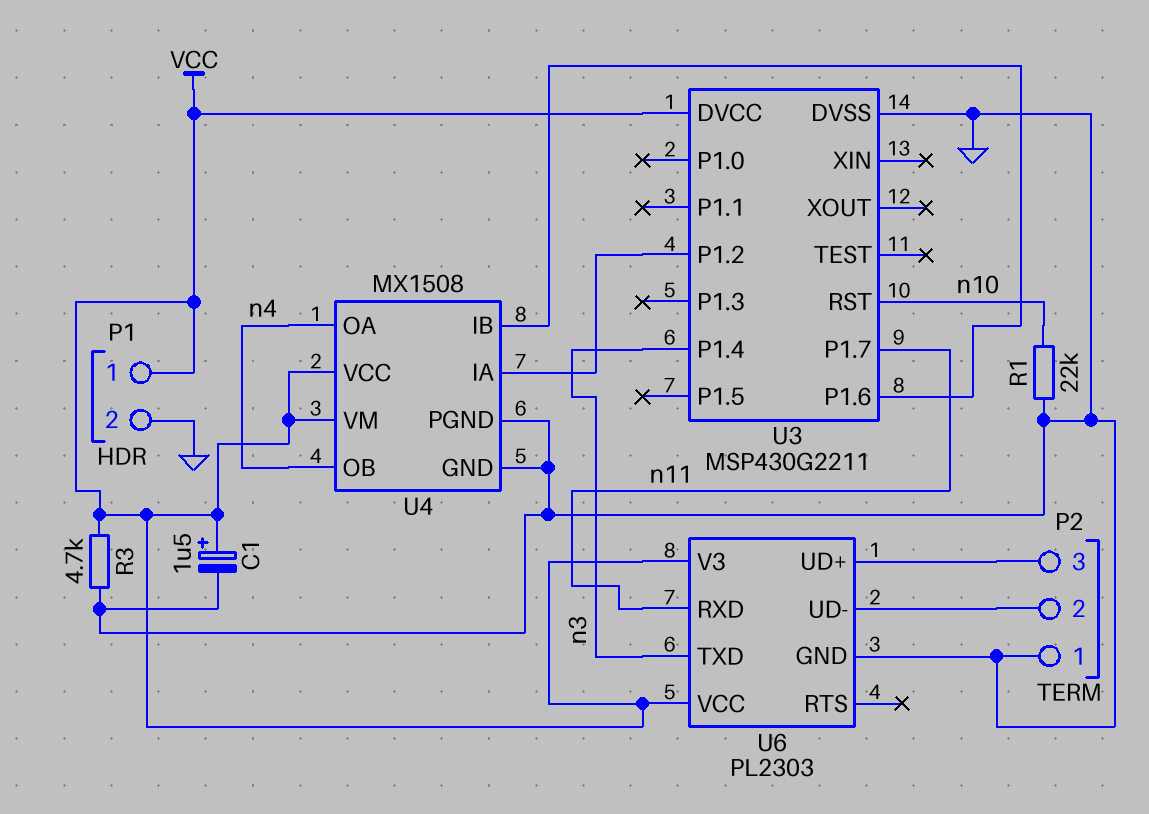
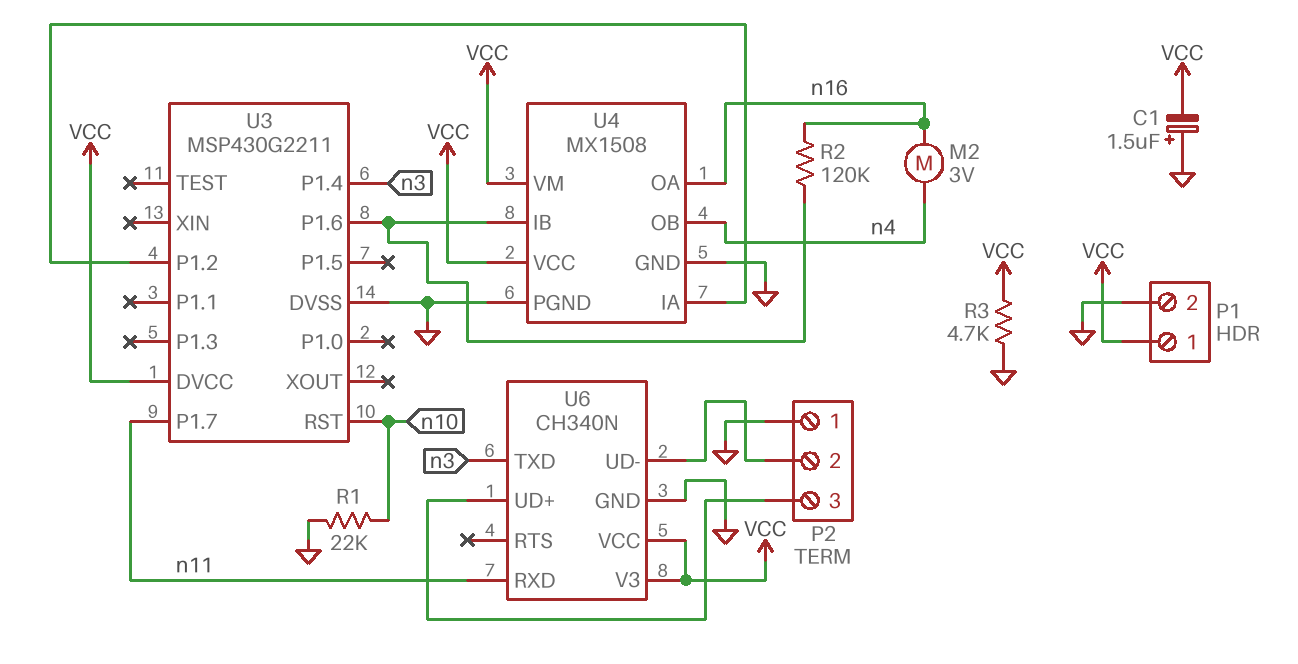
C1: 1.5uF (plus VCC, minus GND) -> 1.5uF (plus GND, minus VCC)
M2: none -> motor 3V (n4, n16)
R2: none -> 120k (U3/P1.6, n16)
U4 pin OA: n4 -> n16
U6: PL2303 -> CH340N

